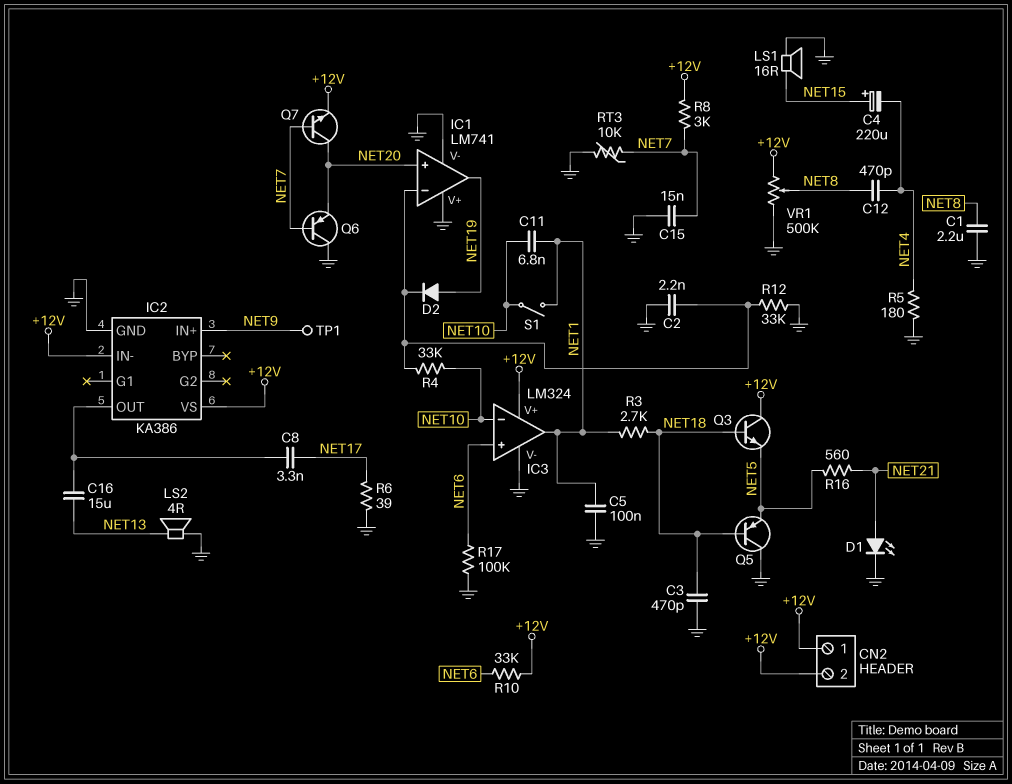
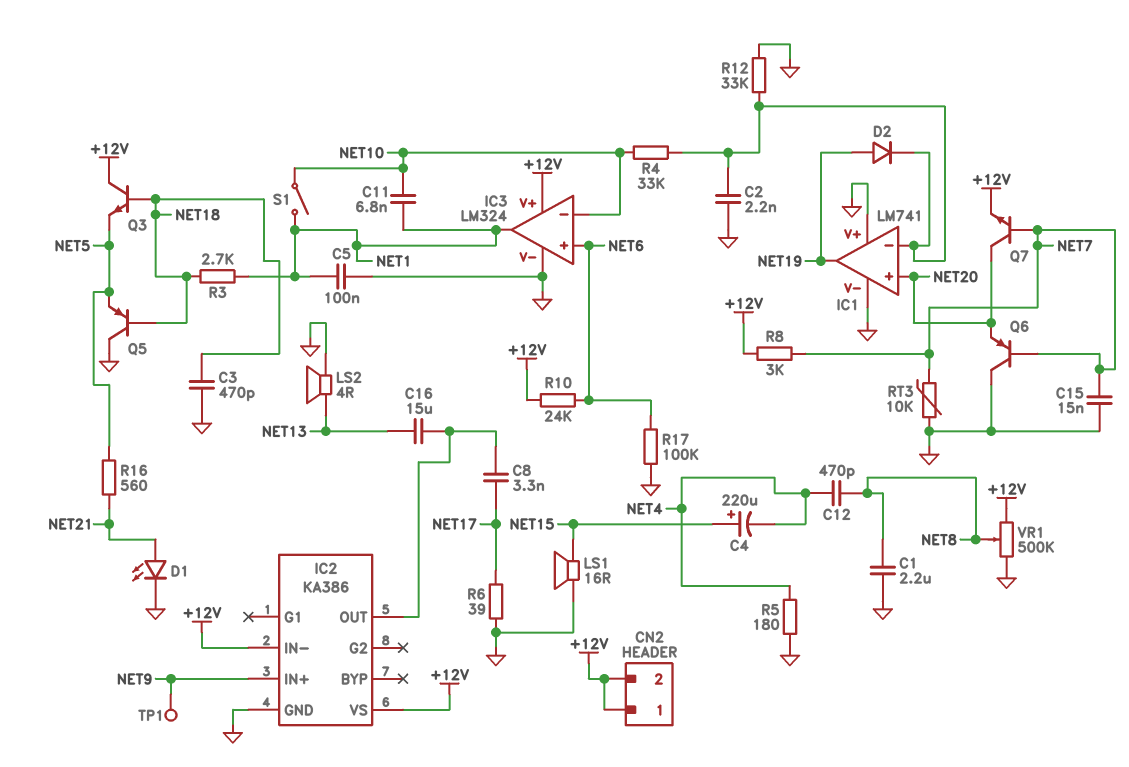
R10: 33k (+12V, NET6) -> 24k (+12V, NET6)

